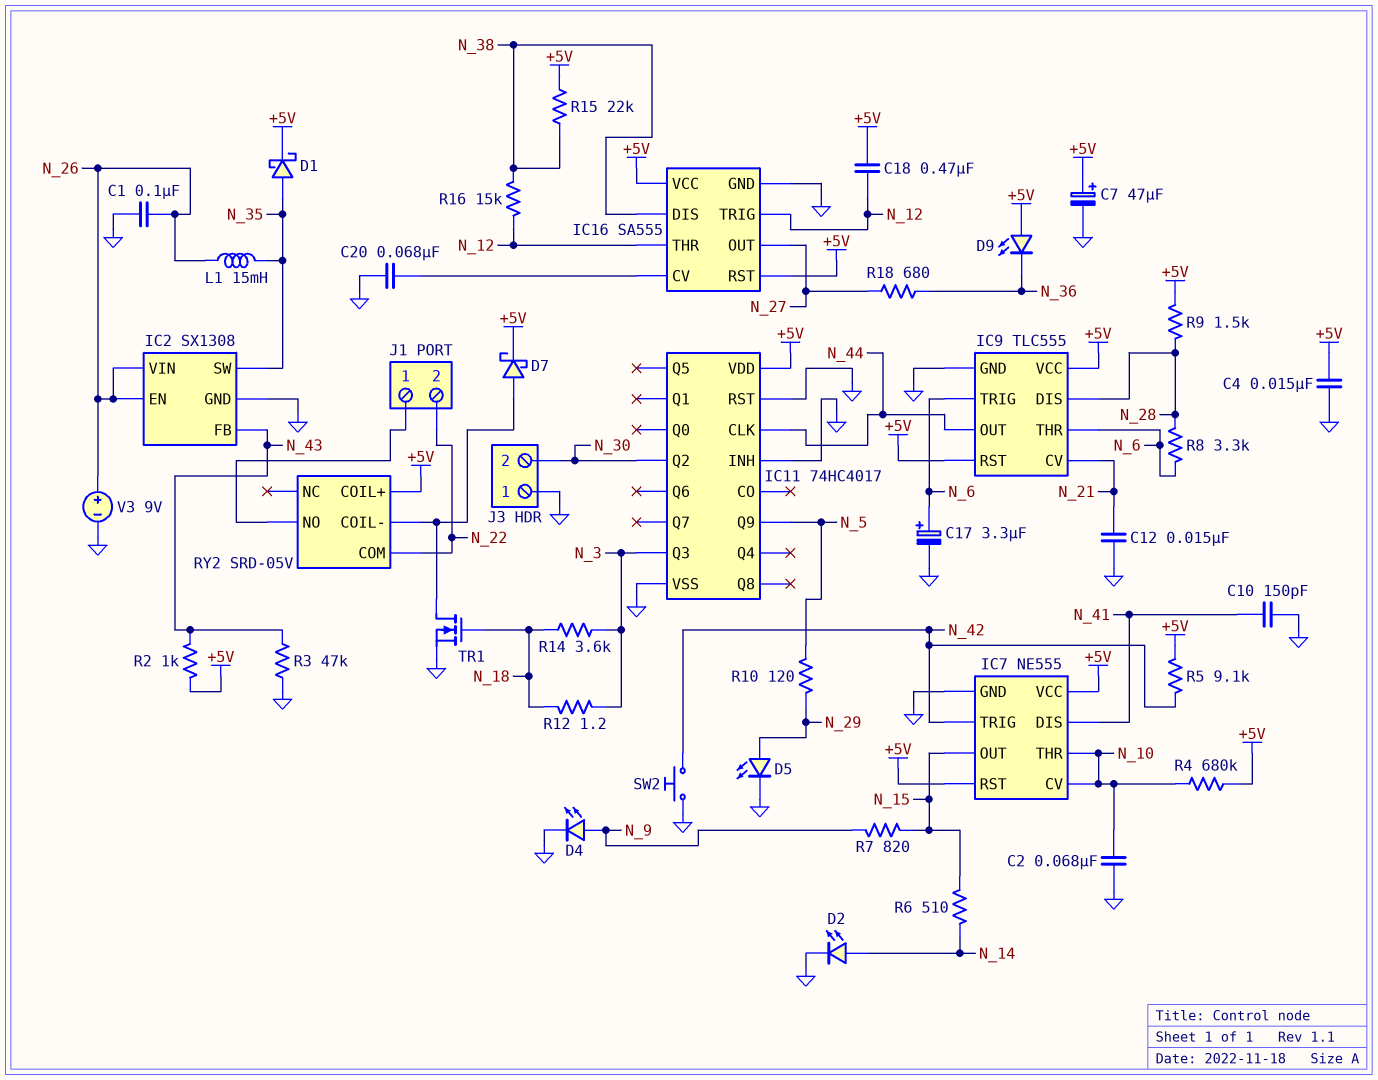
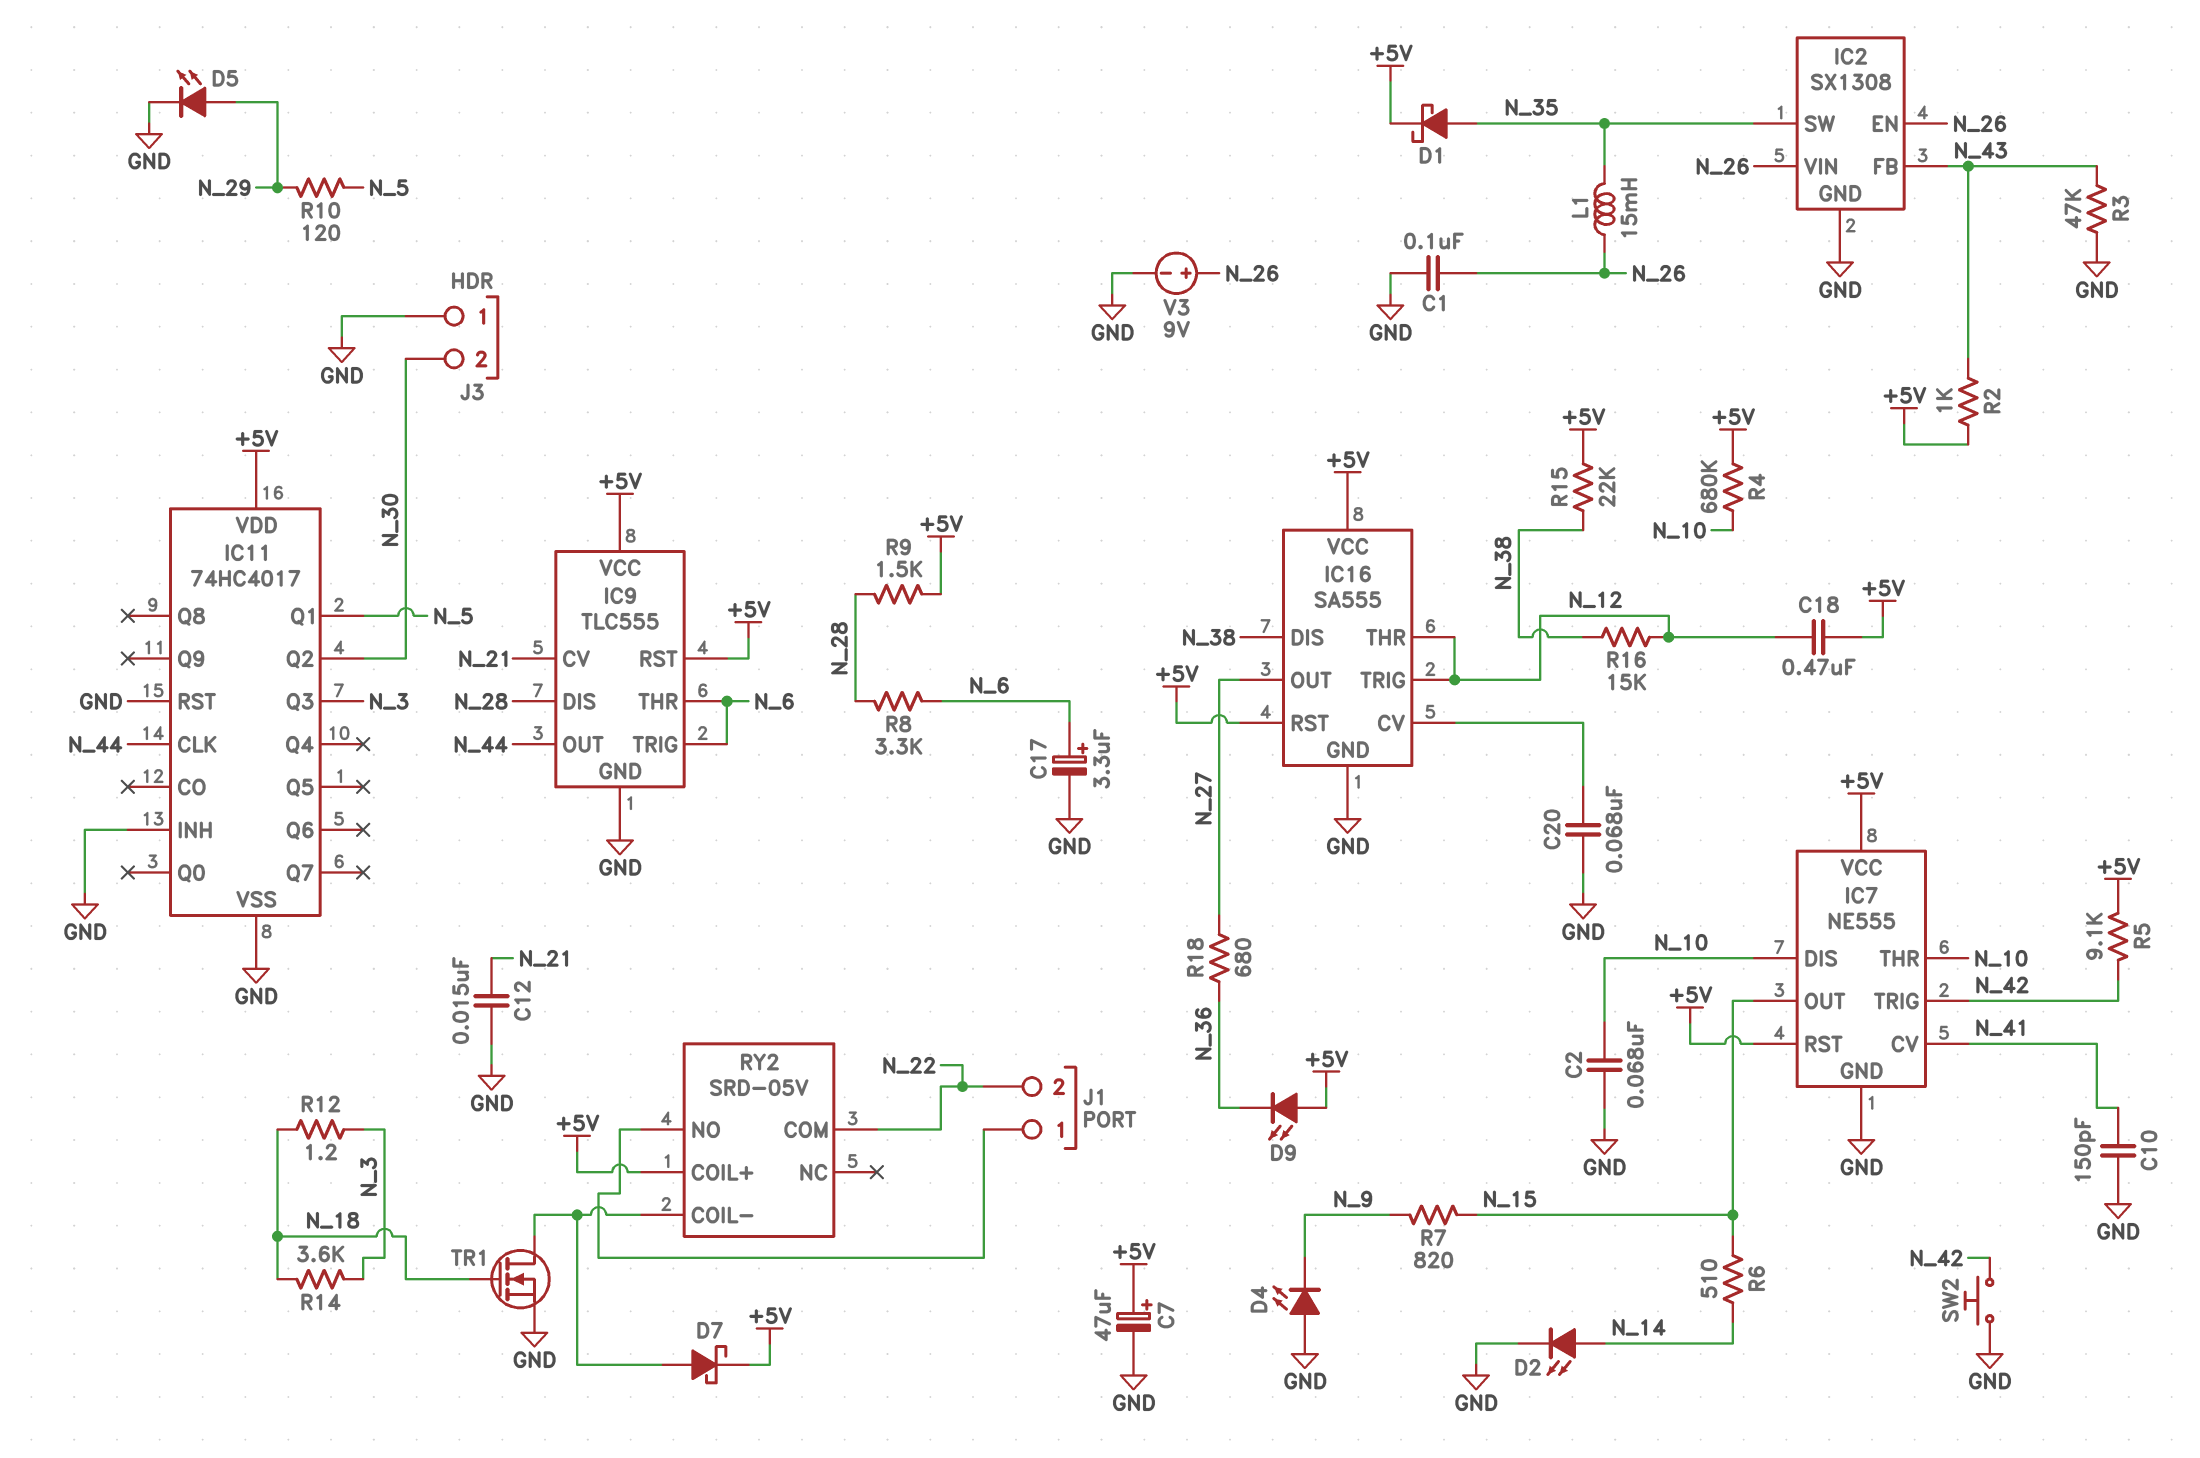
C4: 15nF (+5V, GND) -> none
D4: LED (A N_9, K GND) -> LED (A GND, K N_9)
IC7 pin CV: N_10 -> N_41
IC7 pin DIS: N_41 -> N_10
IC11 pin Q1: none -> N_5
IC11 pin Q9: N_5 -> none

